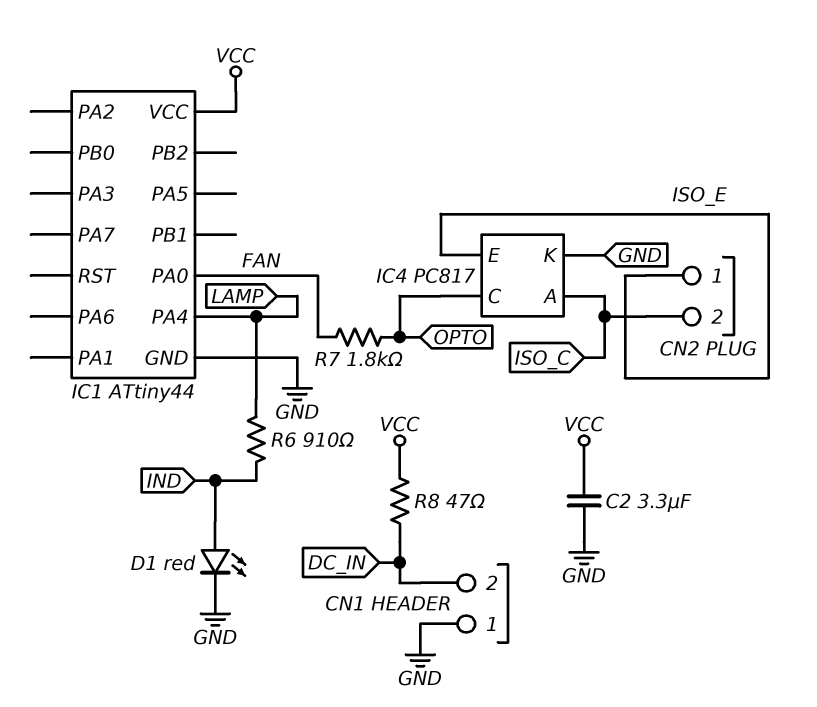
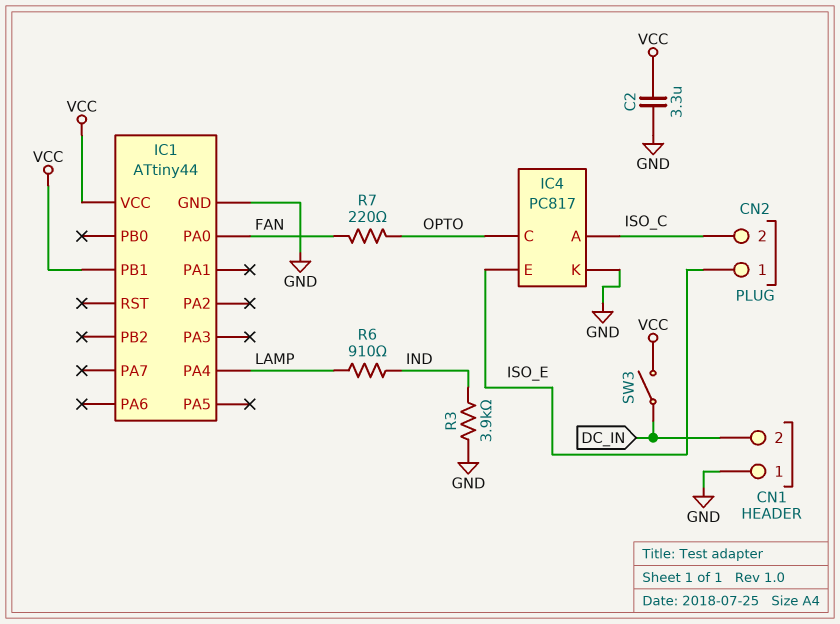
D1: LED red (A IND, K GND) -> none
IC1 pin PB1: none -> VCC
R3: none -> 3.9k (GND, IND)
R7: 1.8k (FAN, OPTO) -> 220 (FAN, OPTO)
R8: 47 (DC_IN, VCC) -> none
SW3: none -> switch (DC_IN, VCC)

